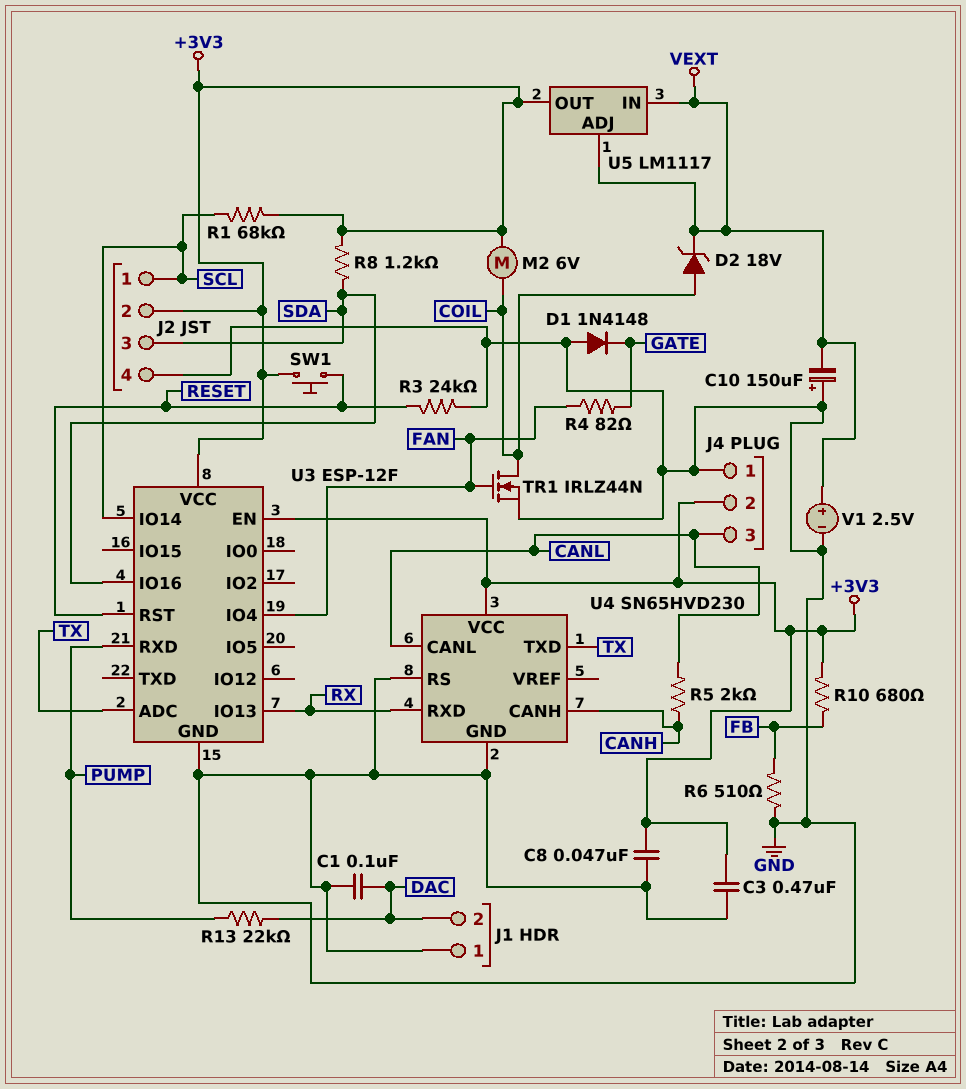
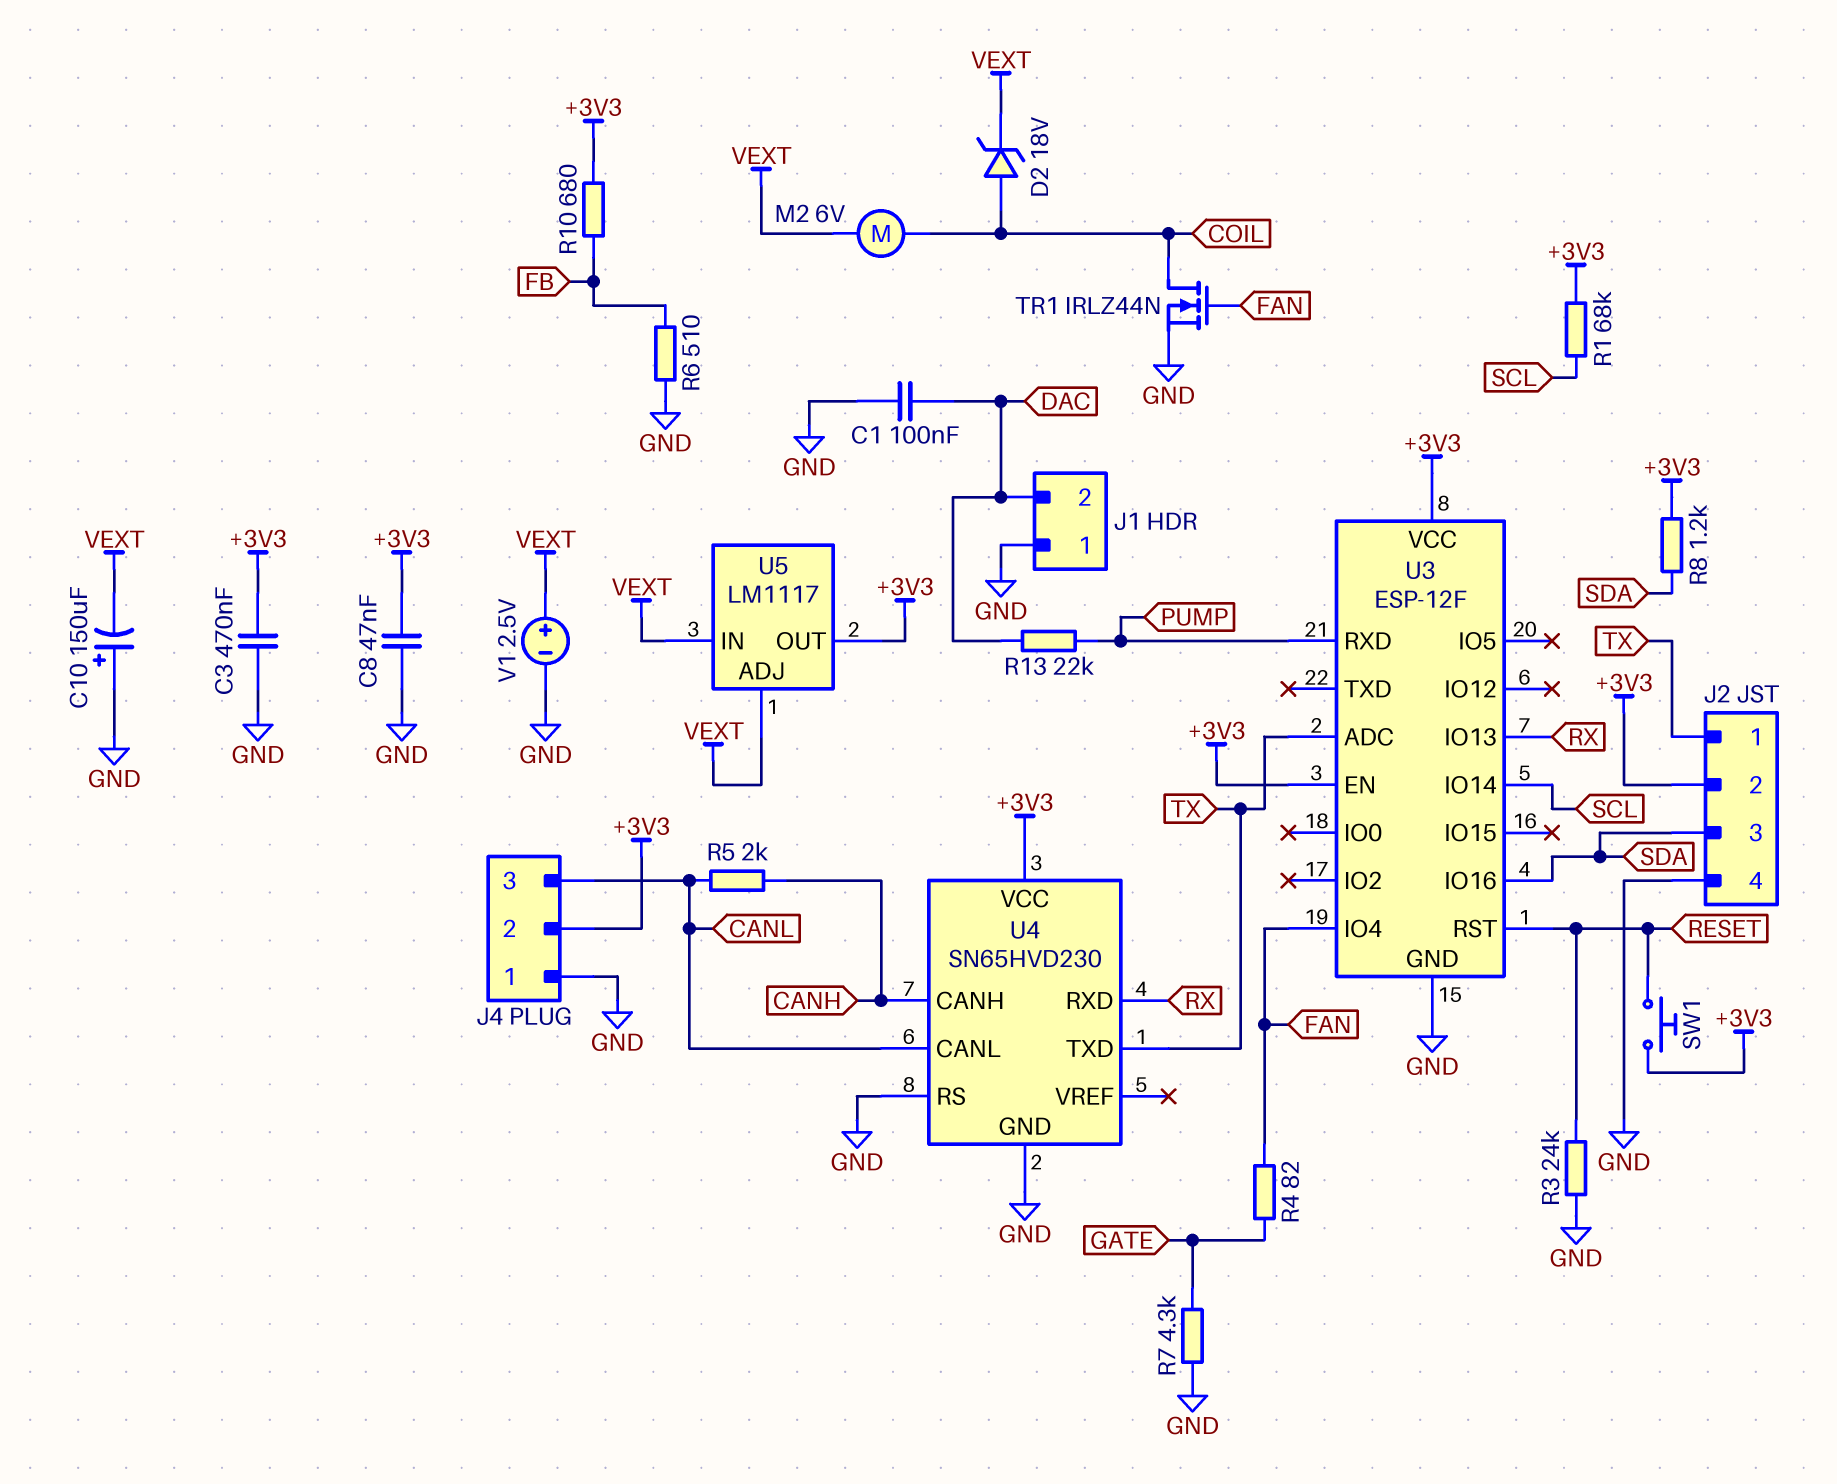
D1: diode 1N4148 (A GND, K GATE) -> none
J2 pin 1: SCL -> TX
M2: motor 6V (+3V3, COIL) -> motor 6V (COIL, VEXT)
R7: none -> 4.3k (GATE, GND)

